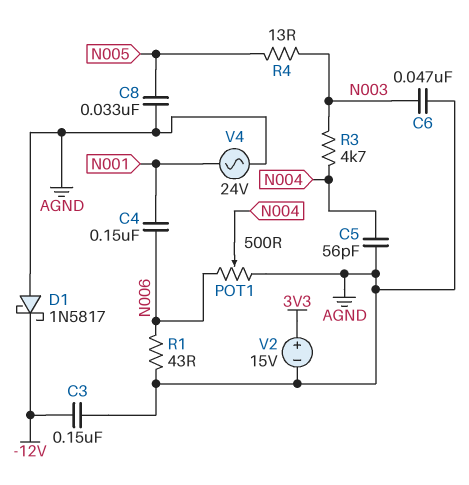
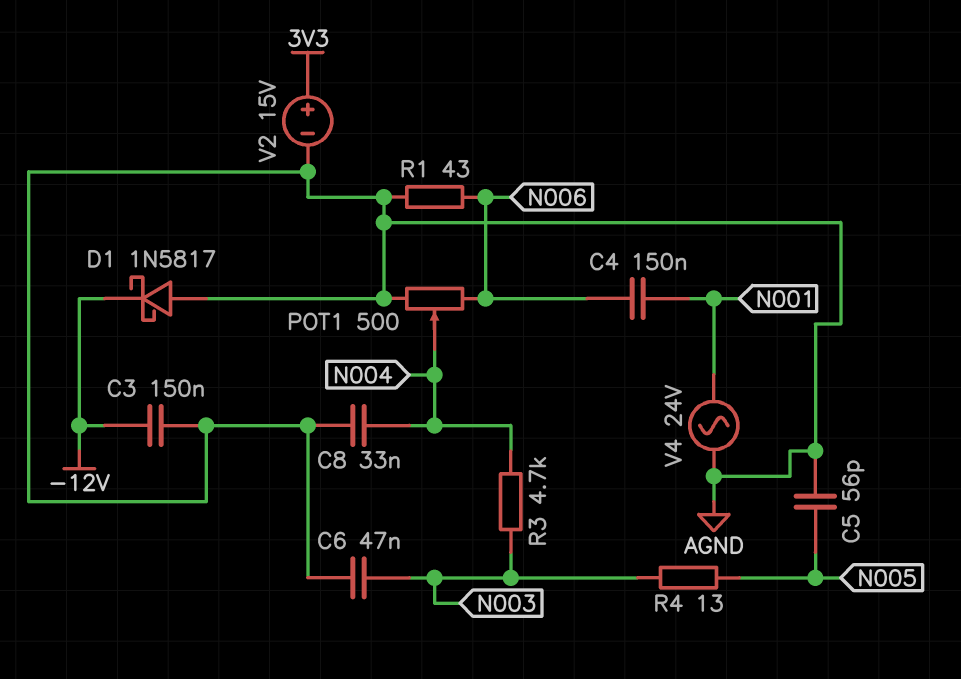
C5: 56pF (AGND, N004) -> 56pF (AGND, N005)
C8: 33nF (AGND, N005) -> 33nF (AGND, N004)

